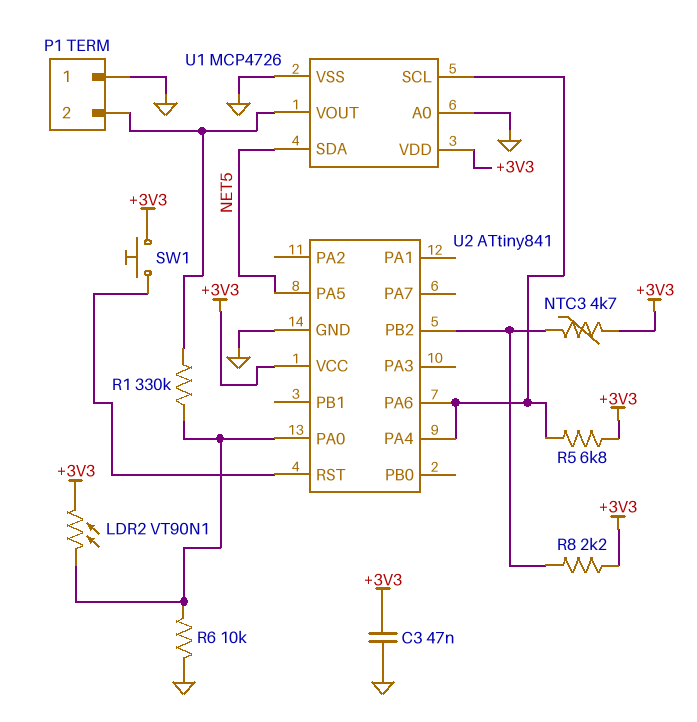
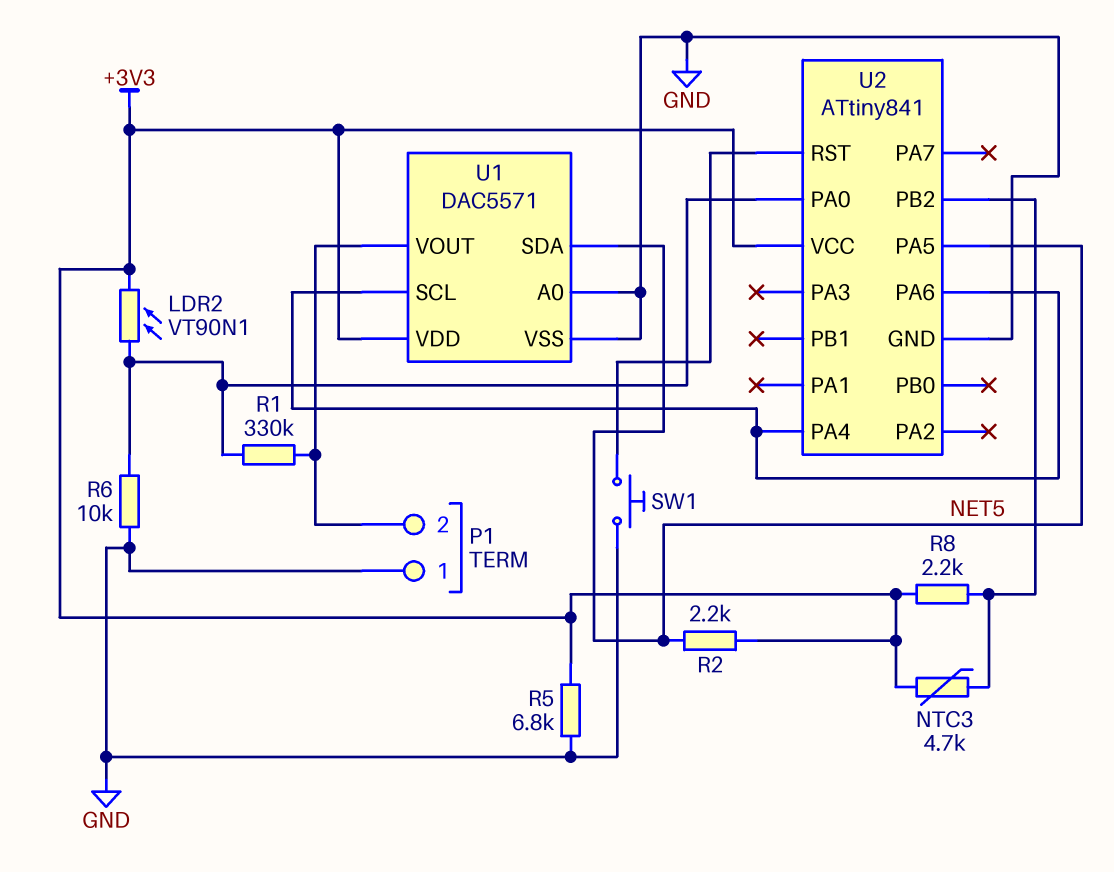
C3: 47nF (+3V3, GND) -> none
R2: none -> 2.2k (+3V3, NET5)
R5: 6.8k (+3V3, U1/SCL) -> 6.8k (+3V3, GND)
SW1: button (+3V3, U2/RST) -> button (GND, U2/RST)
U1: MCP4726 -> DAC5571

